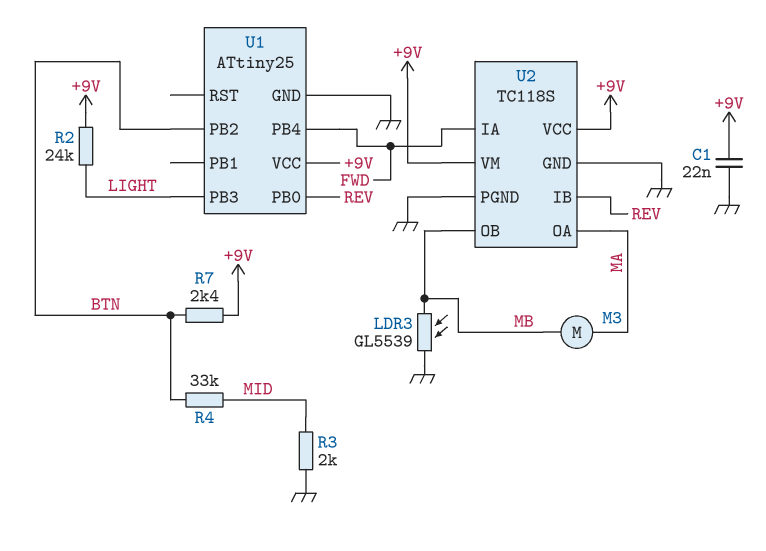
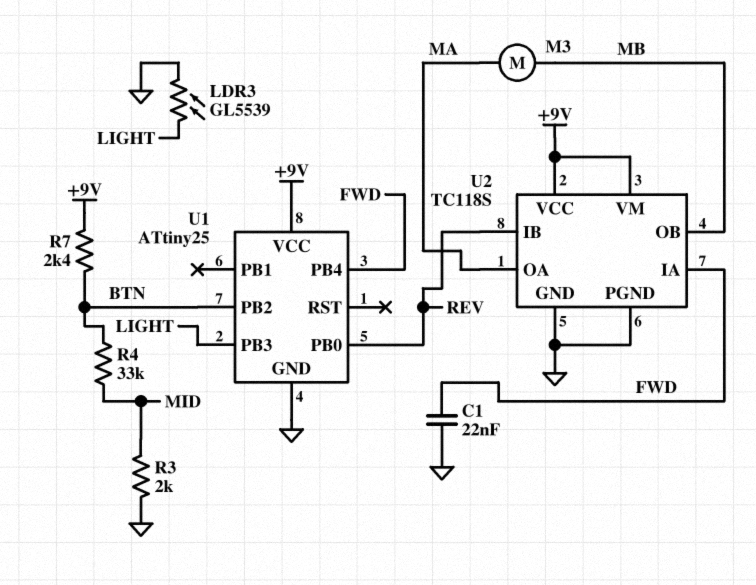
C1: 22nF (+9V, GND) -> 22nF (FWD, GND)
LDR3: GL5539 (GND, MB) -> GL5539 (GND, LIGHT)
R2: 24k (+9V, LIGHT) -> none

